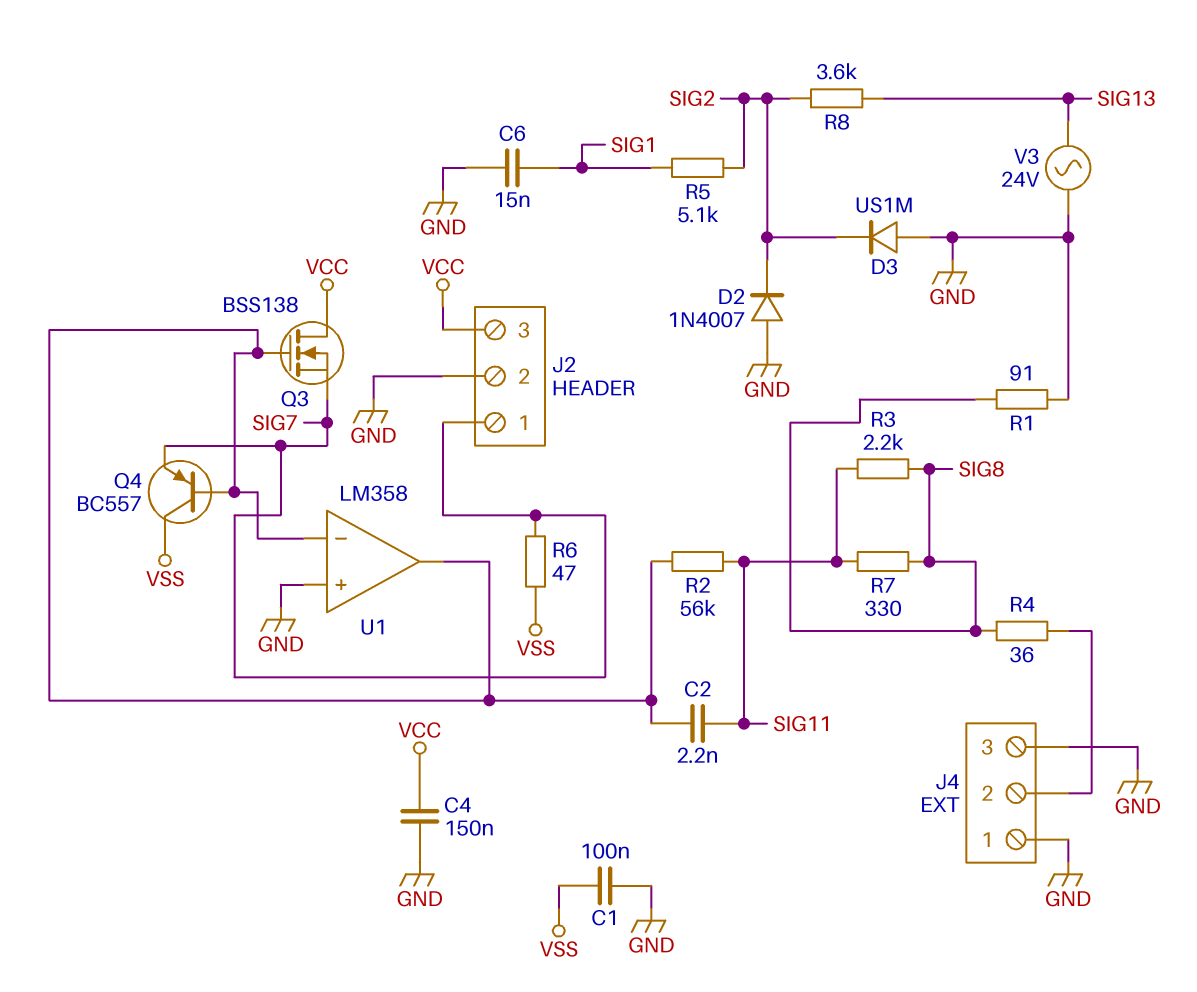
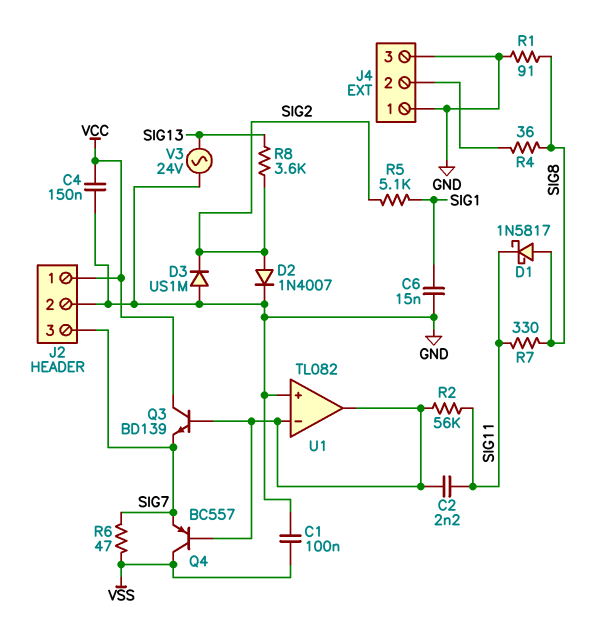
D1: none -> schottky 1N5817 (A SIG8, K SIG11)
D2: diode 1N4007 (A GND, K SIG2) -> diode 1N4007 (A SIG2, K GND)
J2 pin 1: SIG7 -> VCC
J2 pin 3: VCC -> SIG7
Q3: NMOS BSS138 (G U1/in-, D VCC, S SIG7) -> NPN BD139 (B U1/in-, C VCC, E SIG7)
R3: 2.2k (SIG8, SIG11) -> none
U1: LM358 -> TL082

